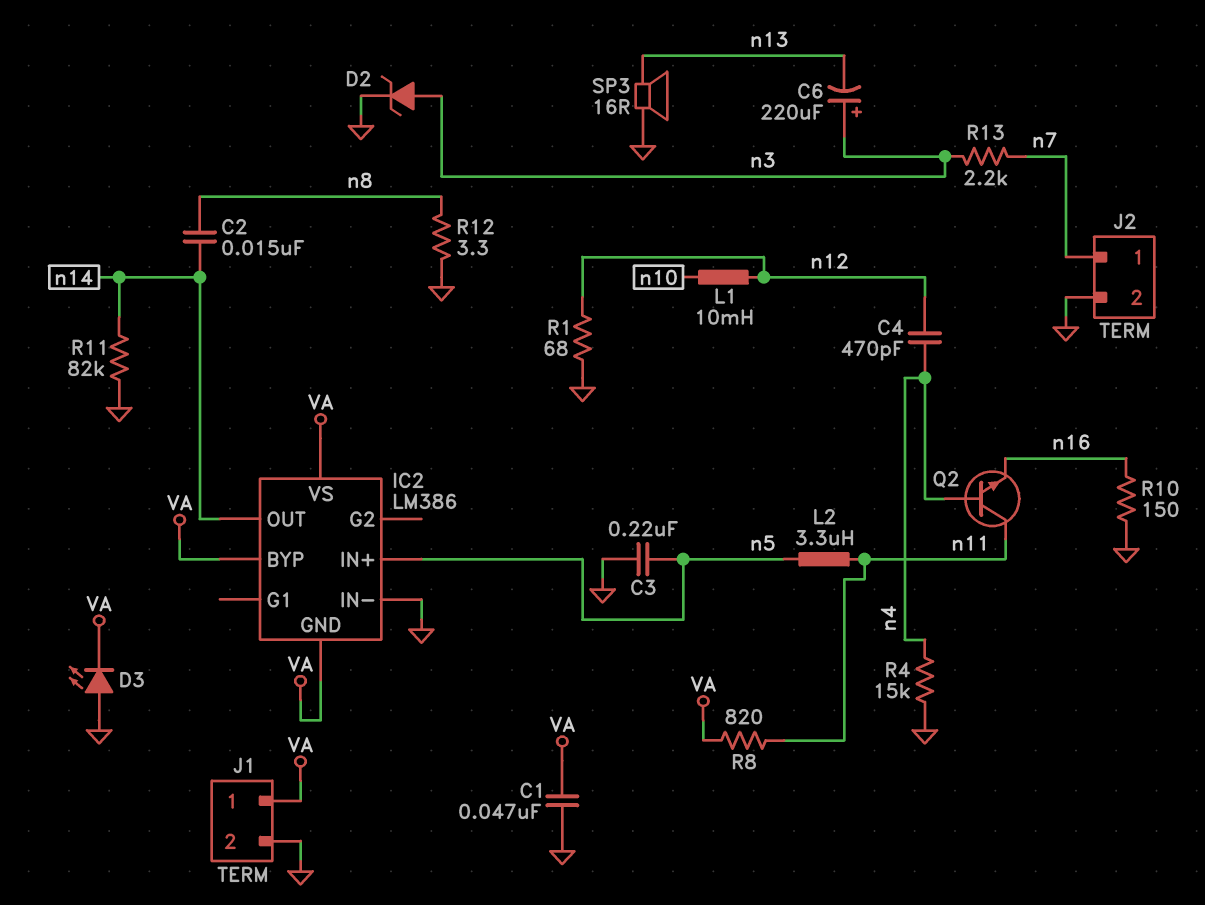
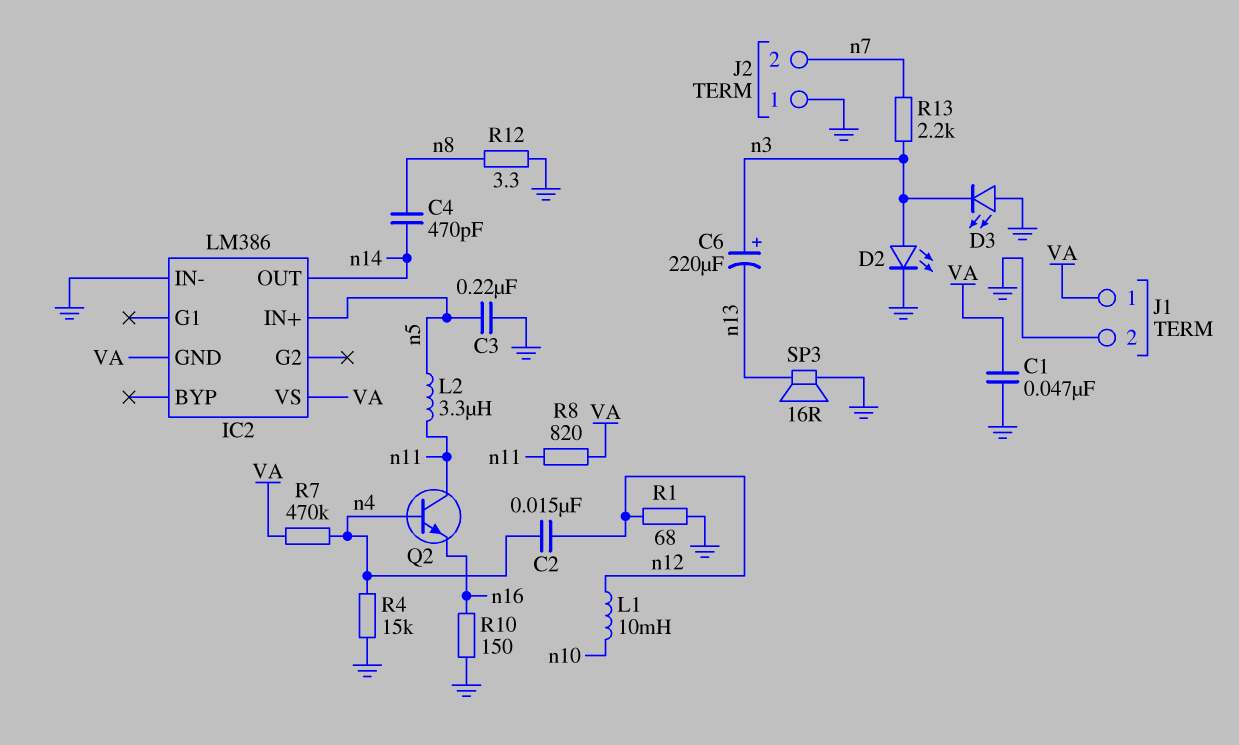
C2: 15nF (n8, n14) -> 15nF (n4, n12)
C4: 470pF (n4, n12) -> 470pF (n8, n14)
D2: zener (A n3, K GND) -> LED (A n3, K GND)
D3: LED (A GND, K VA) -> LED (A GND, K n3)
IC2 pin BYP: VA -> none
J2 pin 1: n7 -> GND
J2 pin 2: GND -> n7
R7: none -> 470k (VA, n4)
R11: 82k (GND, n14) -> none

